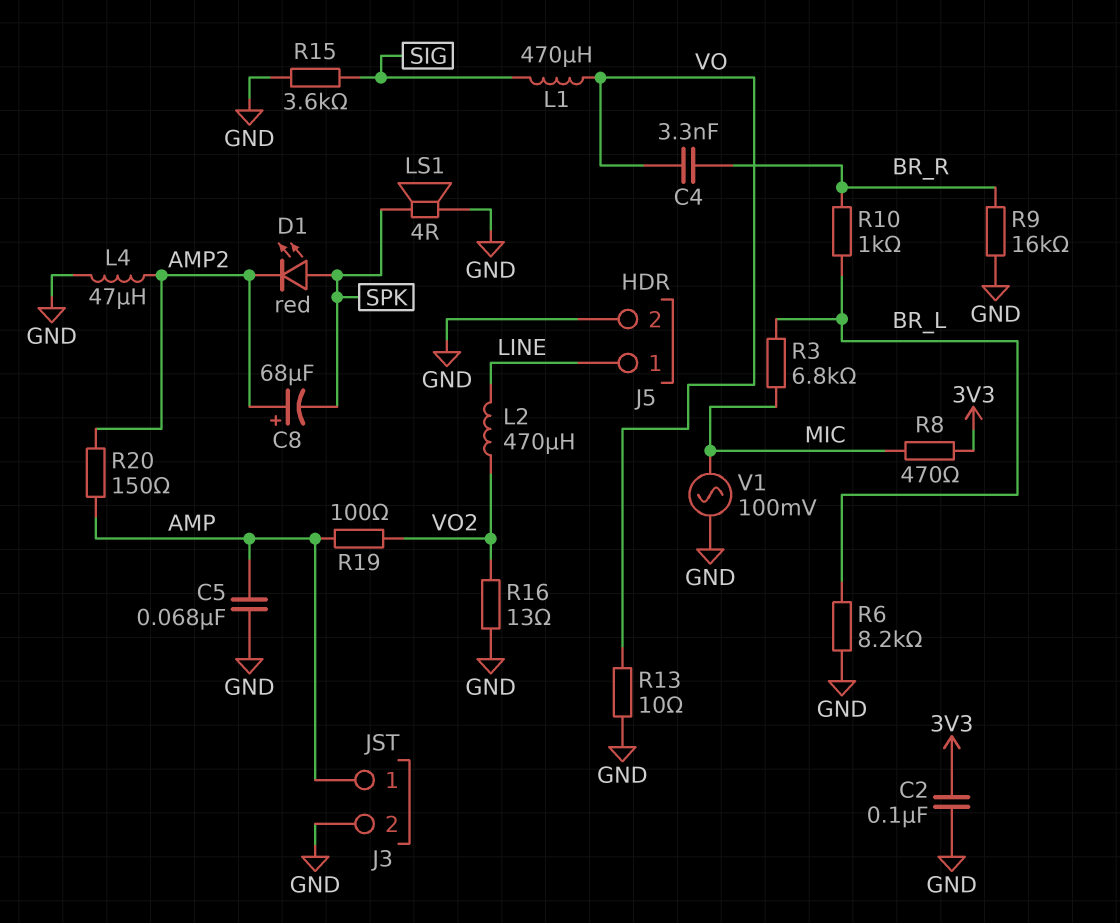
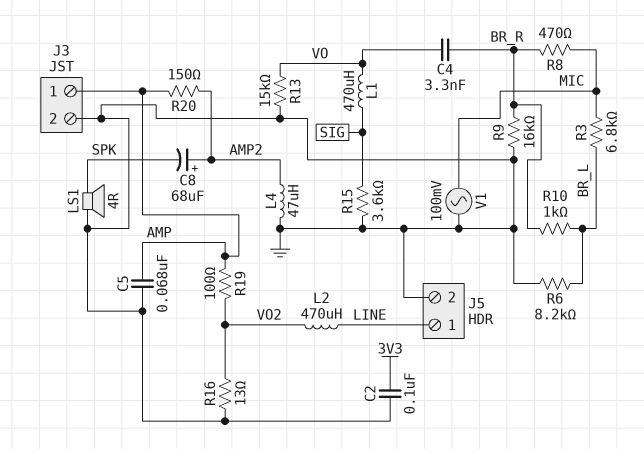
D1: LED red (A SPK, K AMP2) -> none
R8: 470 (3V3, MIC) -> 470 (BR_R, MIC)
R13: 10 (GND, VO) -> 15k (GND, VO)

